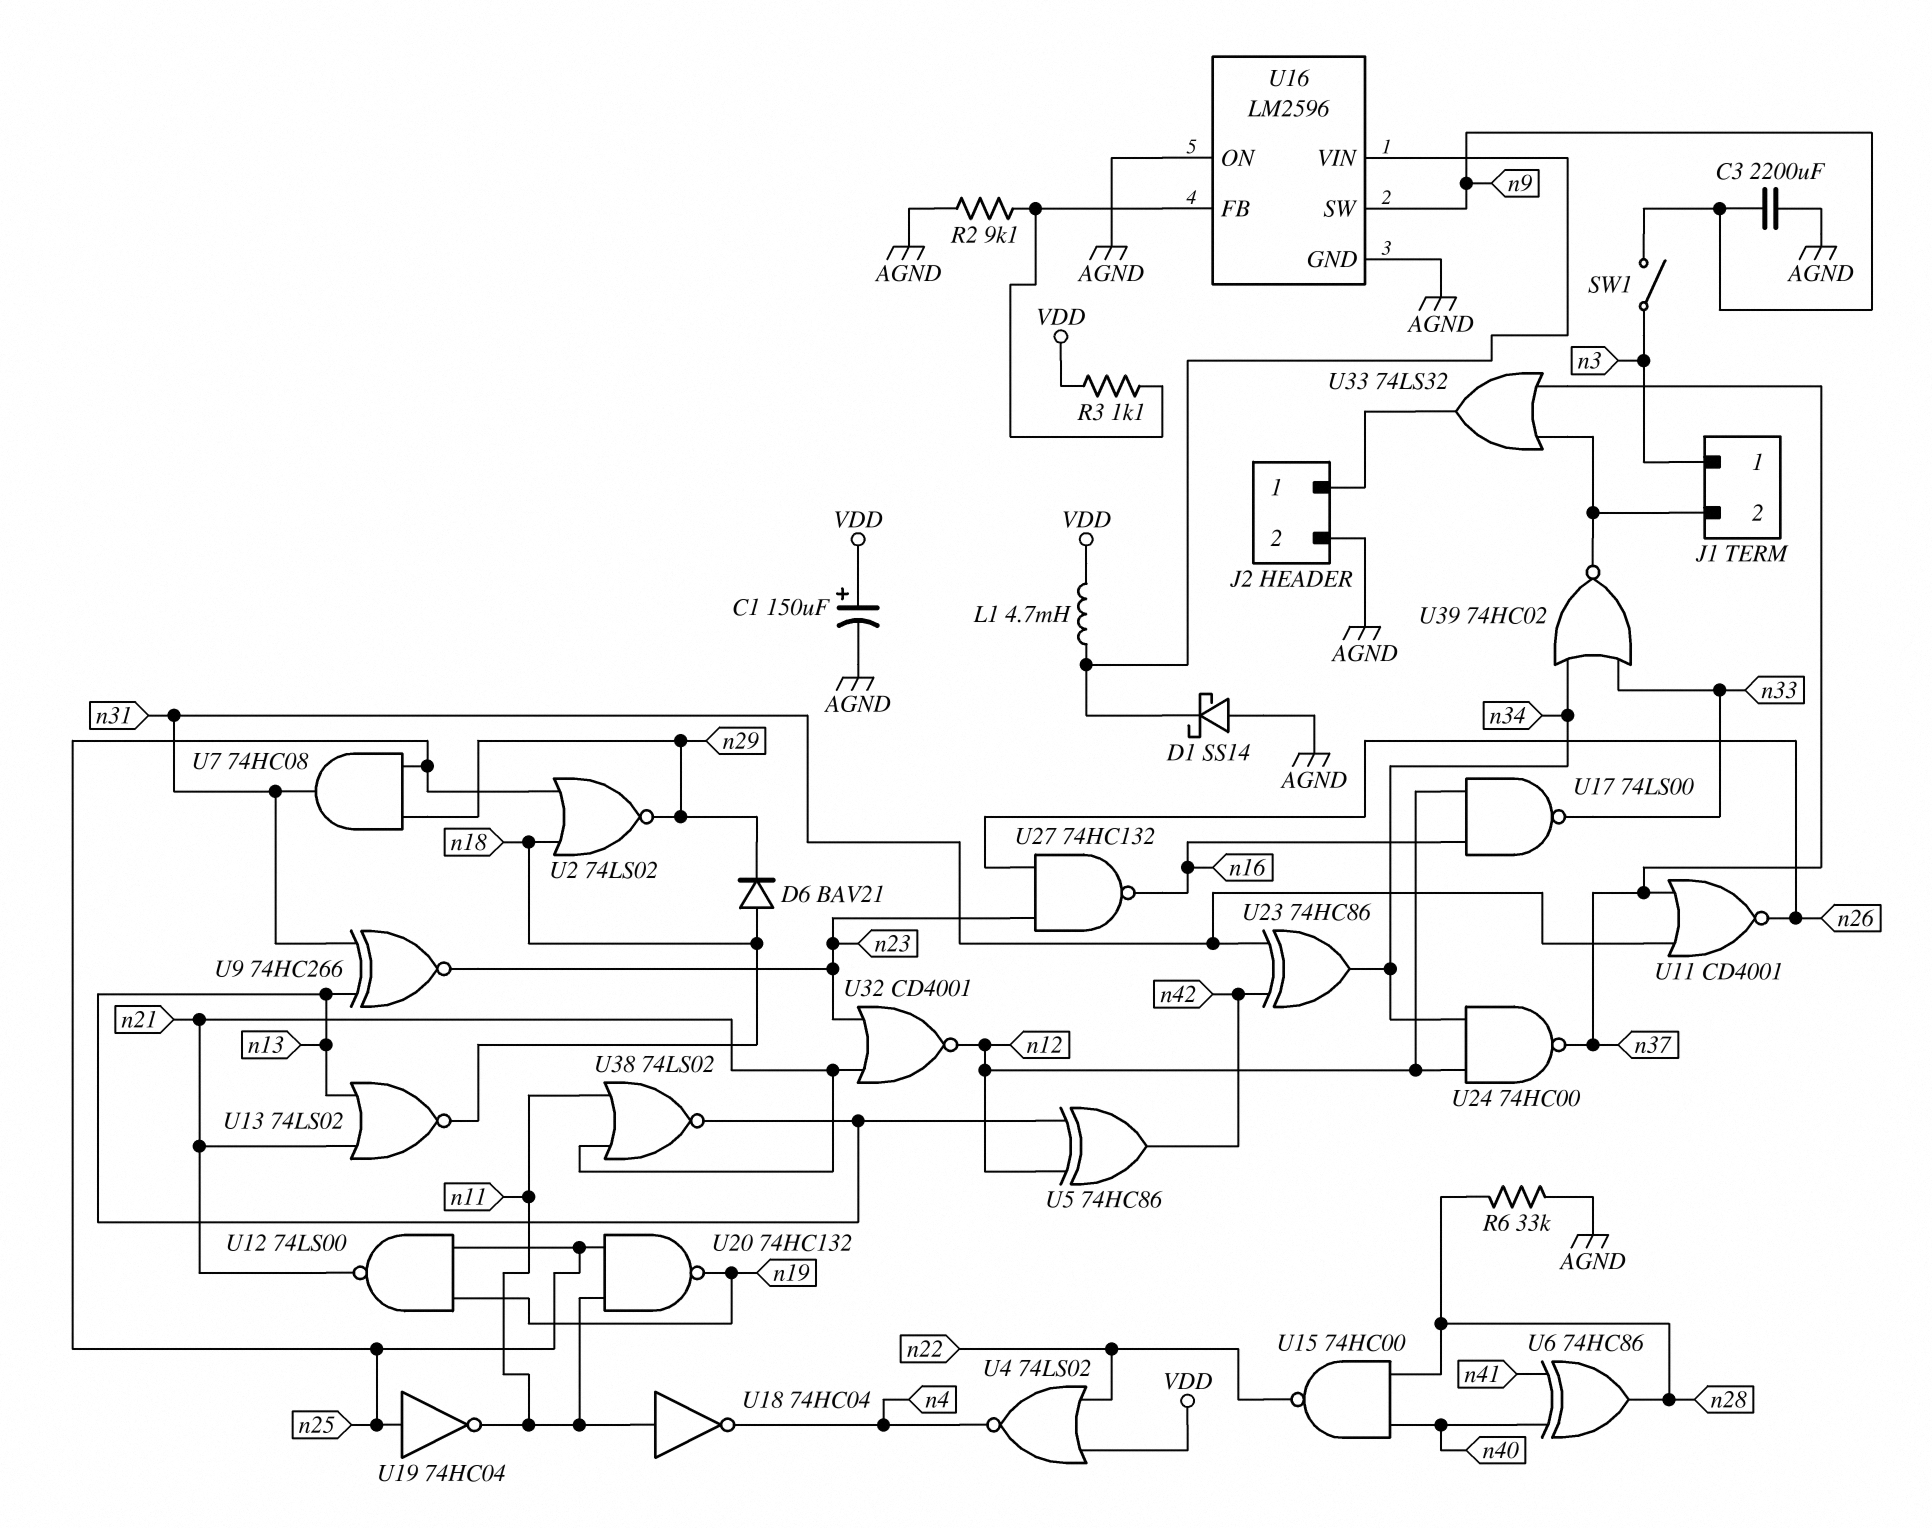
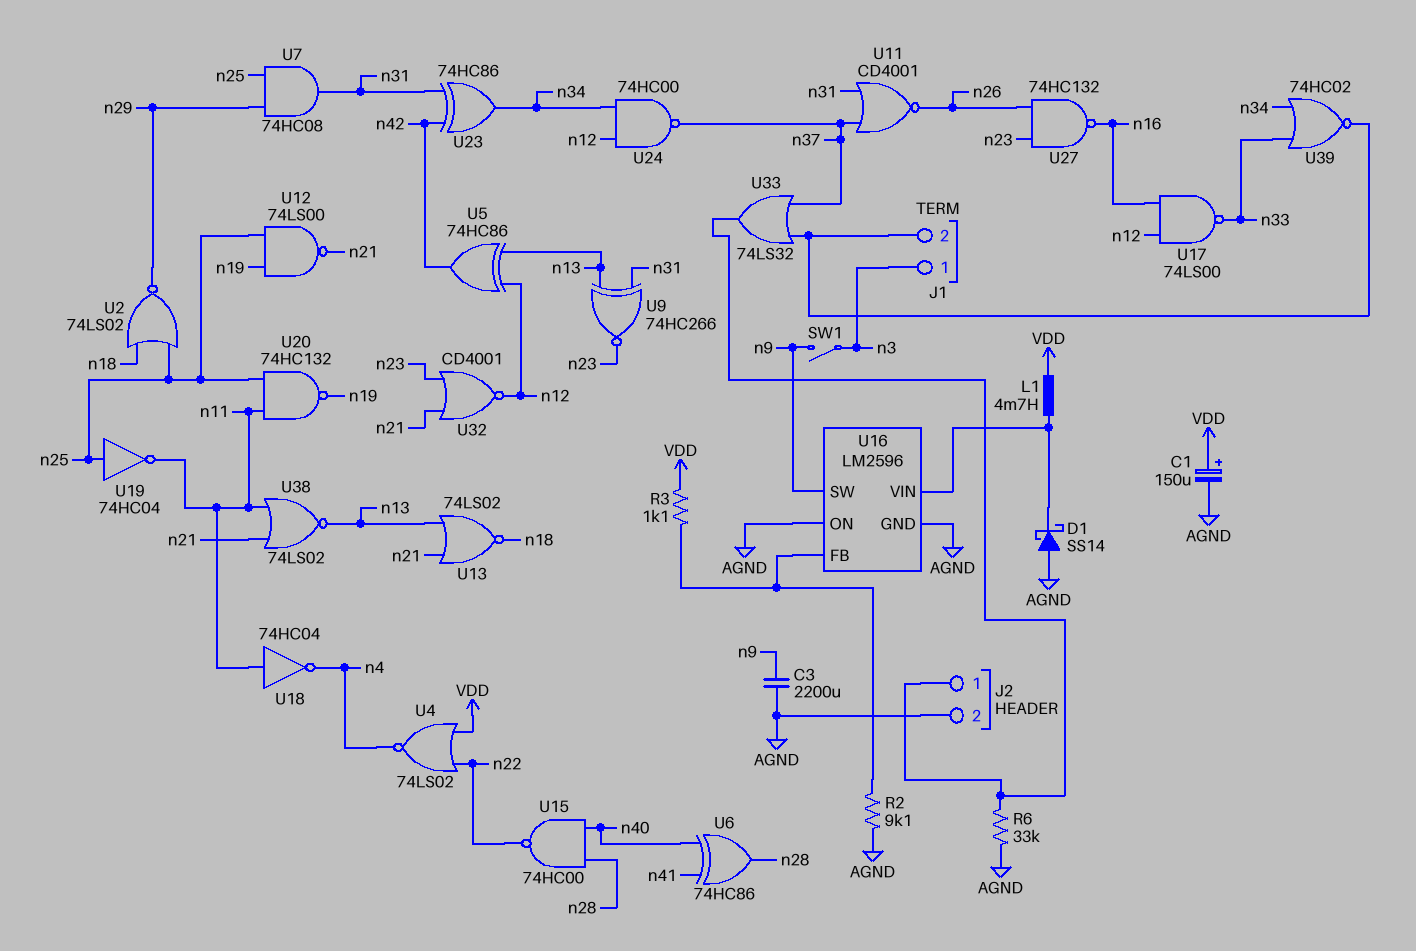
D6: diode BAV21 (A n18, K n29) -> none
R6: 33k (AGND, n28) -> 33k (AGND, J2/1)

